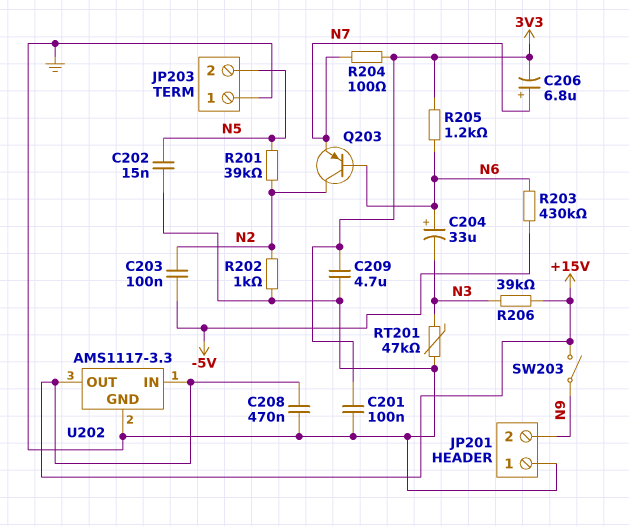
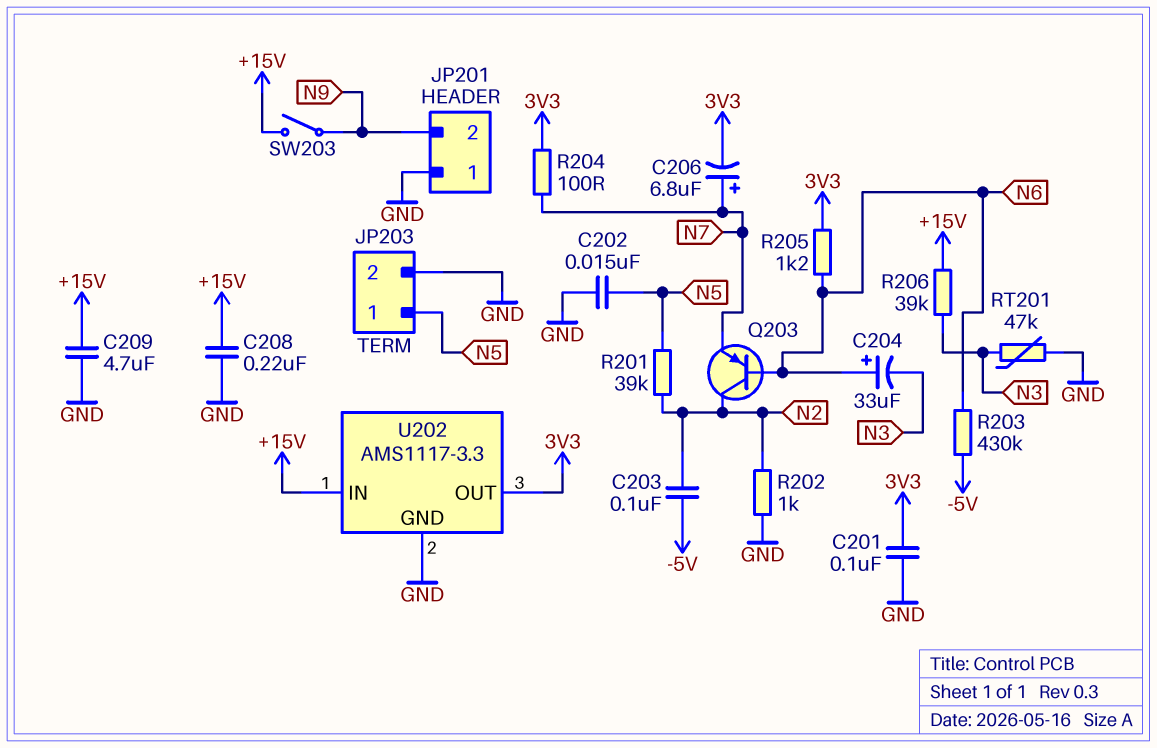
C208: 470nF (+15V, GND) -> 220nF (+15V, GND)
C209: 4.7uF (3V3, GND) -> 4.7uF (+15V, GND)
JP203 pin 1: GND -> N5
JP203 pin 2: N5 -> GND
U202 pin OUT: +15V -> 3V3

